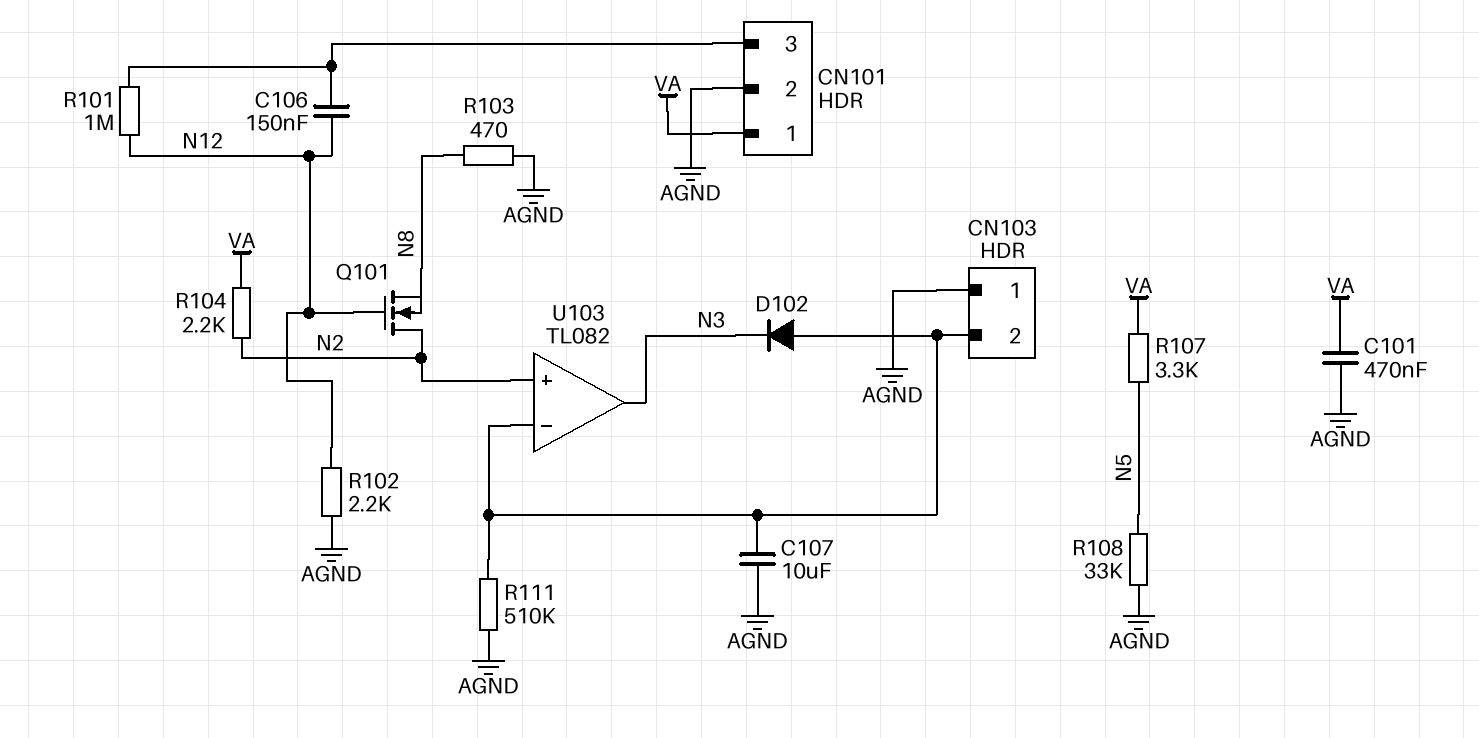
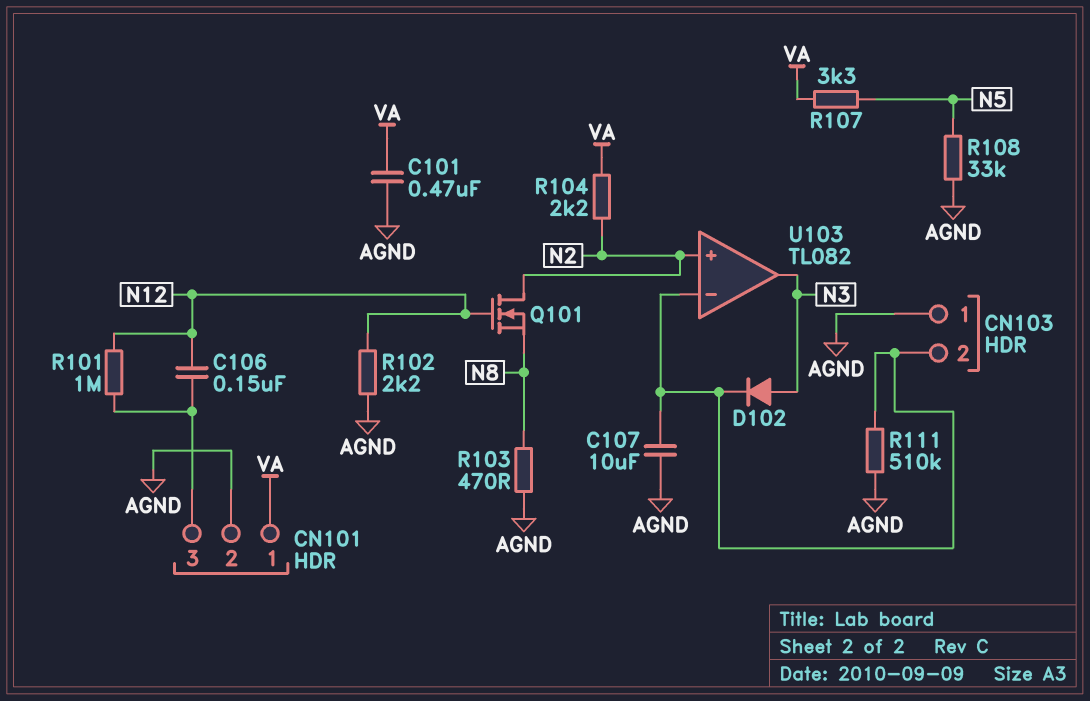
D102: diode (A CN103/2, K N3) -> diode (A N3, K CN103/2)

